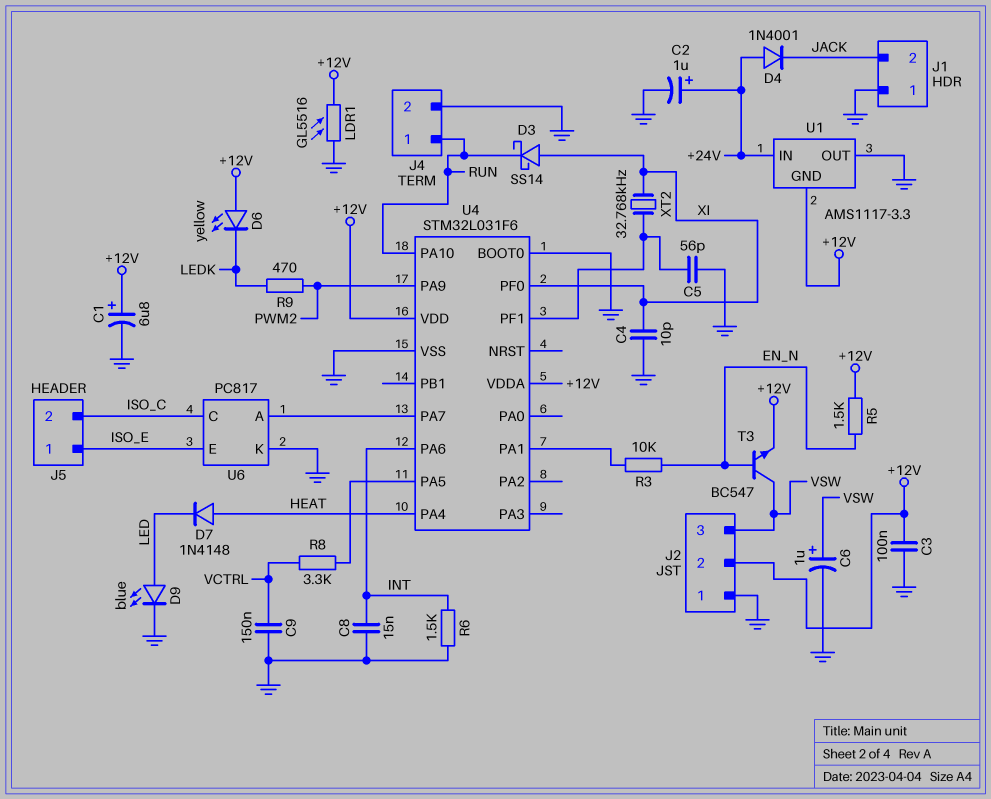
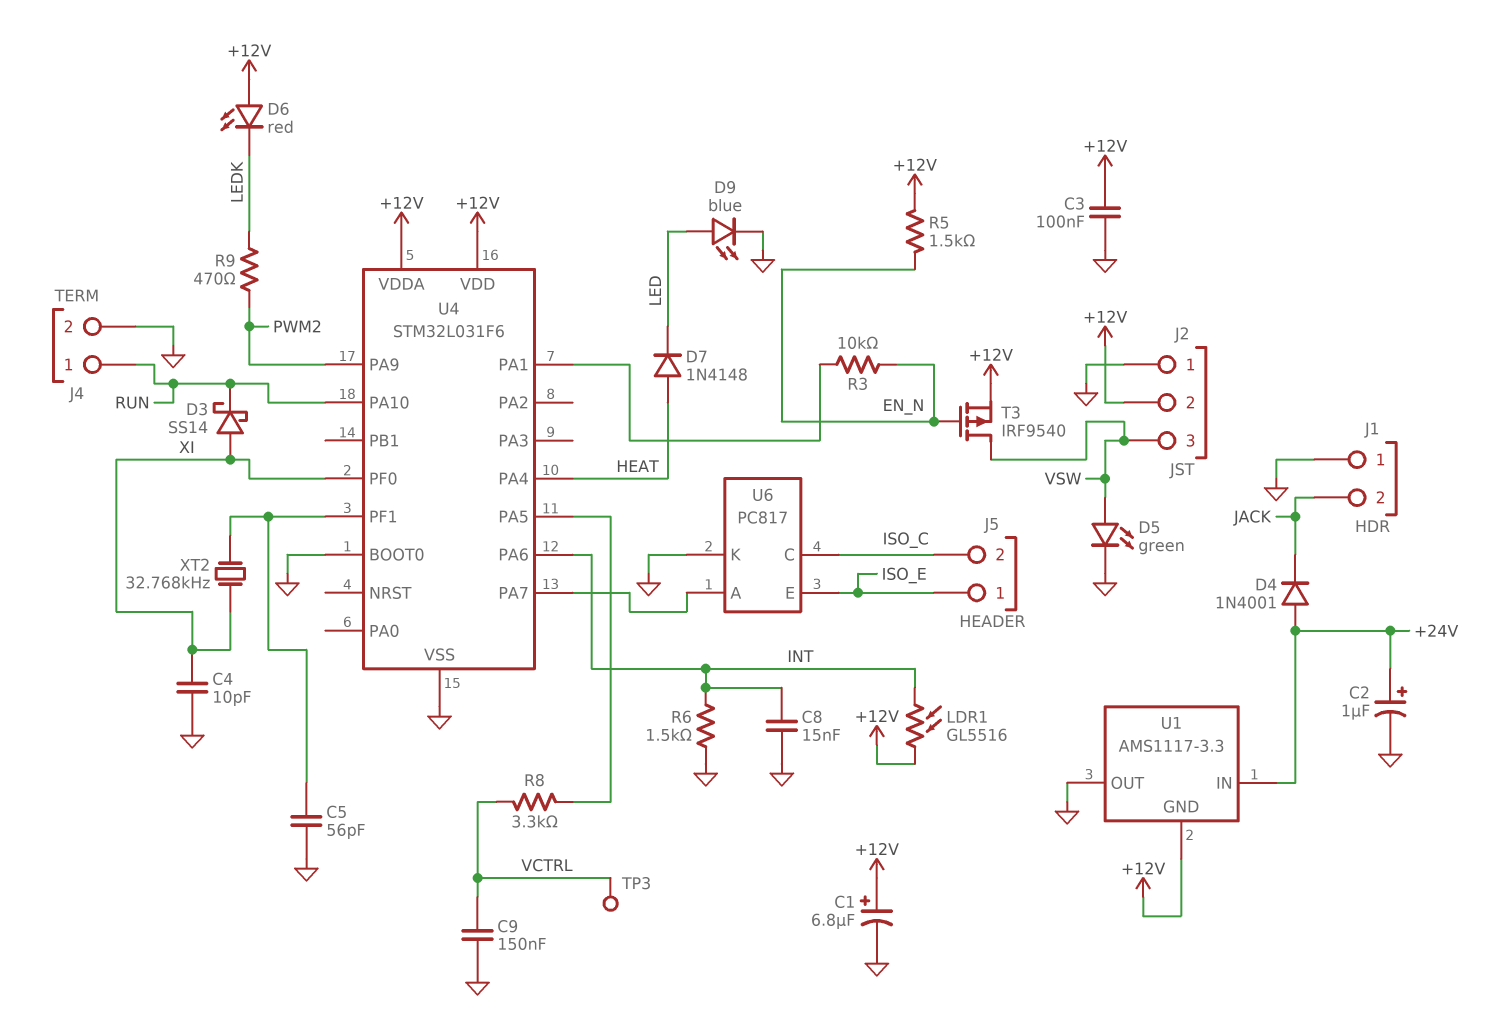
C6: 1uF (plus VSW, minus GND) -> none
D5: none -> LED green (A VSW, K GND)
D6: LED yellow (A +12V, K LEDK) -> LED red (A +12V, K LEDK)
LDR1: GL5516 (+12V, GND) -> GL5516 (+12V, INT)
T3: NPN BC547 (B EN_N, C VSW, E +12V) -> PMOS IRF9540 (G EN_N, D VSW, S +12V)
TP3: none -> test point (VCTRL)

